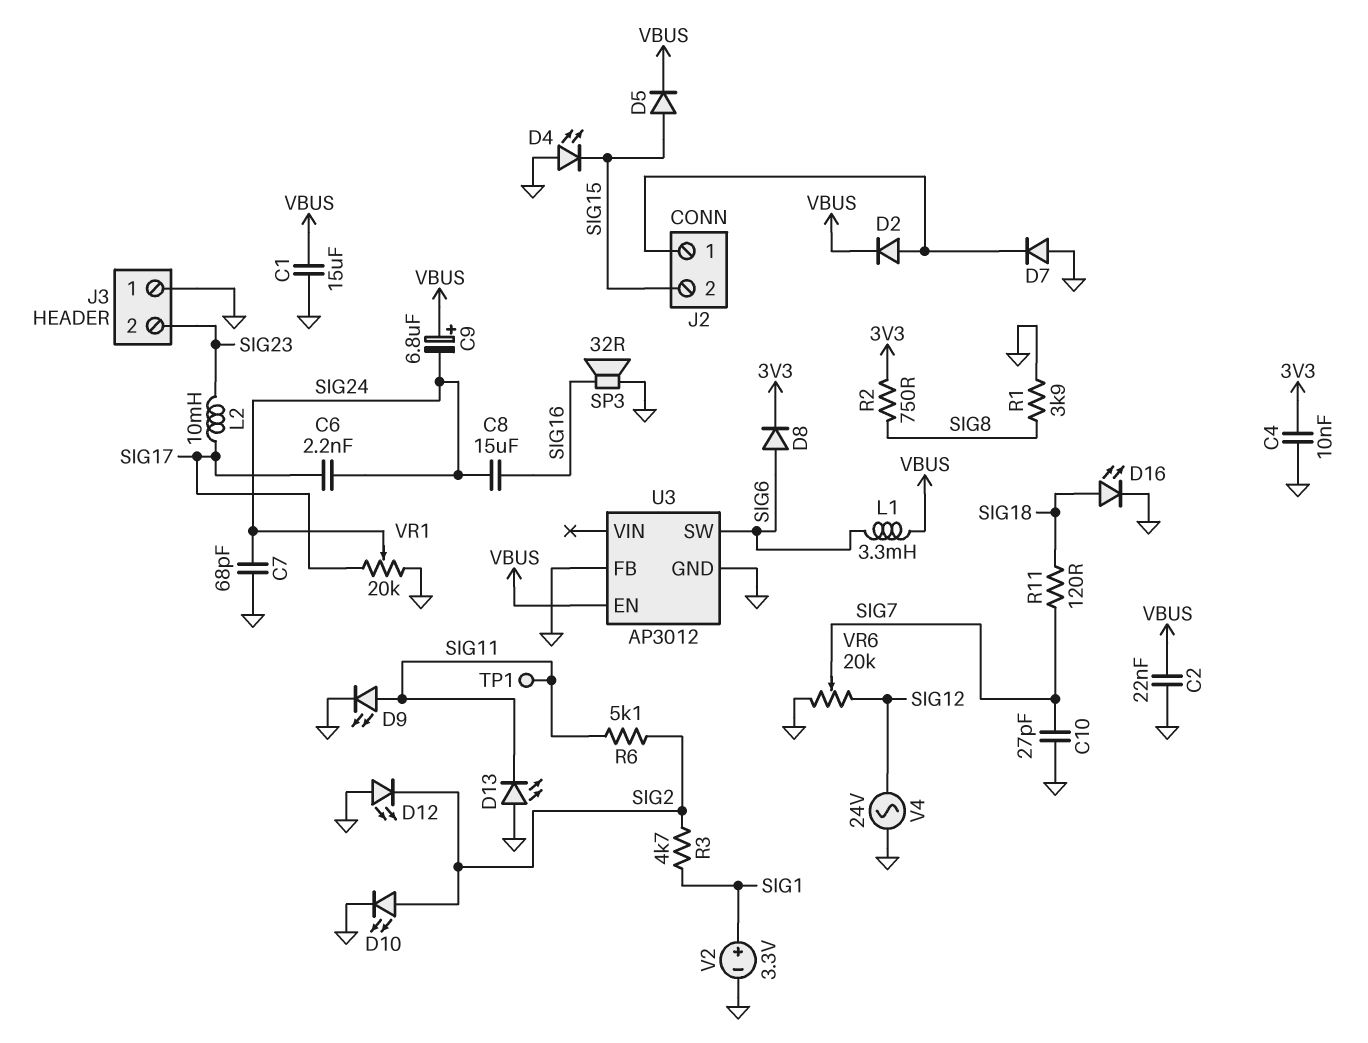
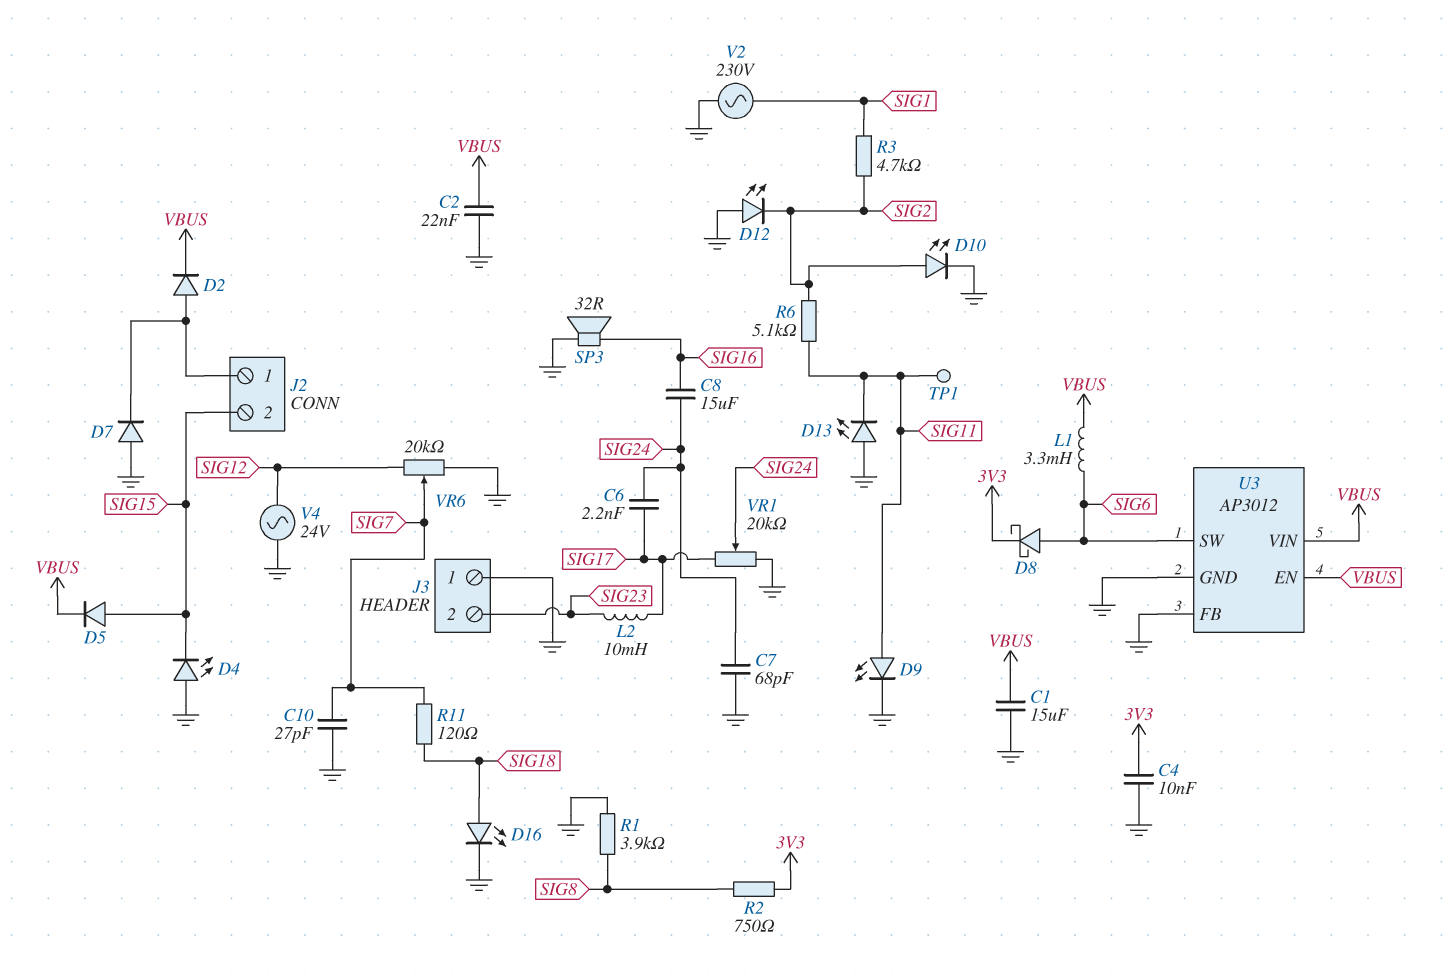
C9: 6.8uF (plus VBUS, minus SIG24) -> none
D8: diode (A SIG6, K 3V3) -> schottky (A SIG6, K 3V3)
U3 pin VIN: none -> VBUS
V2: 3.3V (plus SIG1, minus GND) -> AC 230V (GND, SIG1)

